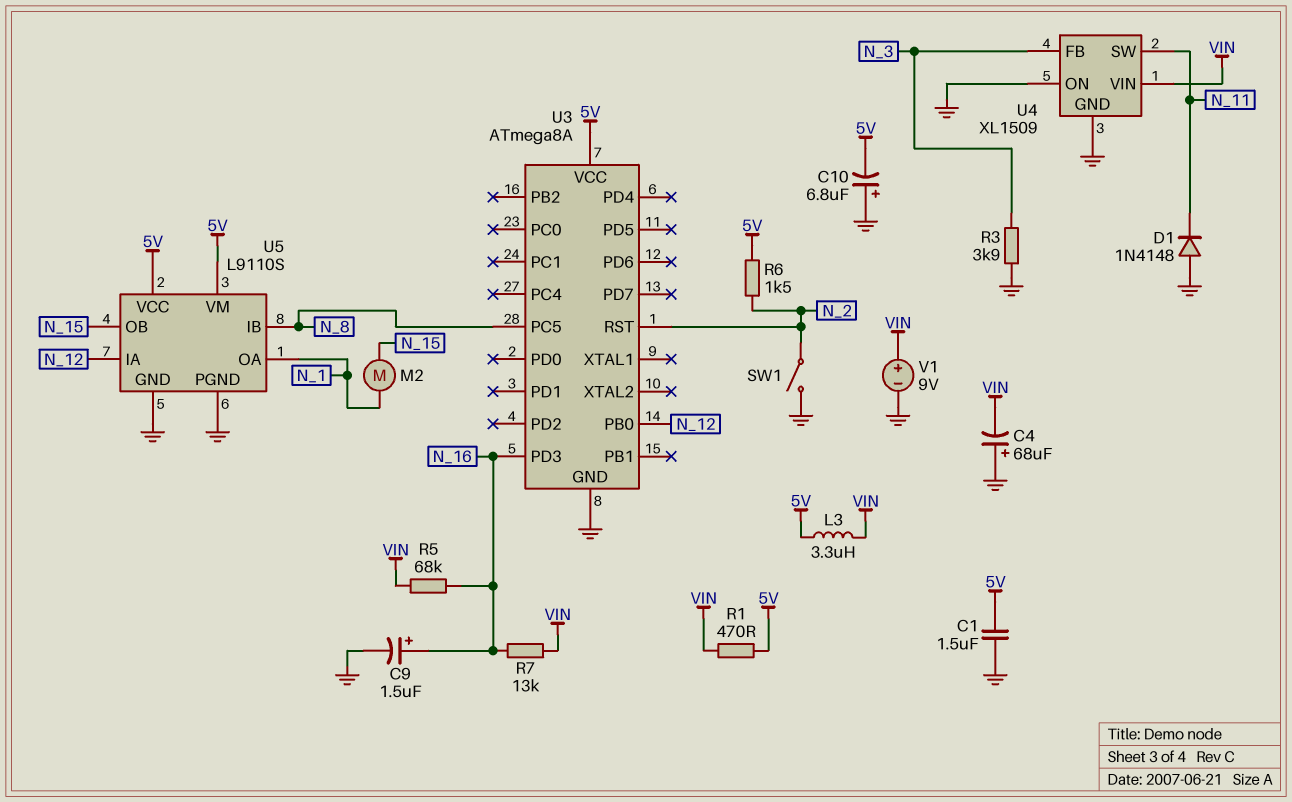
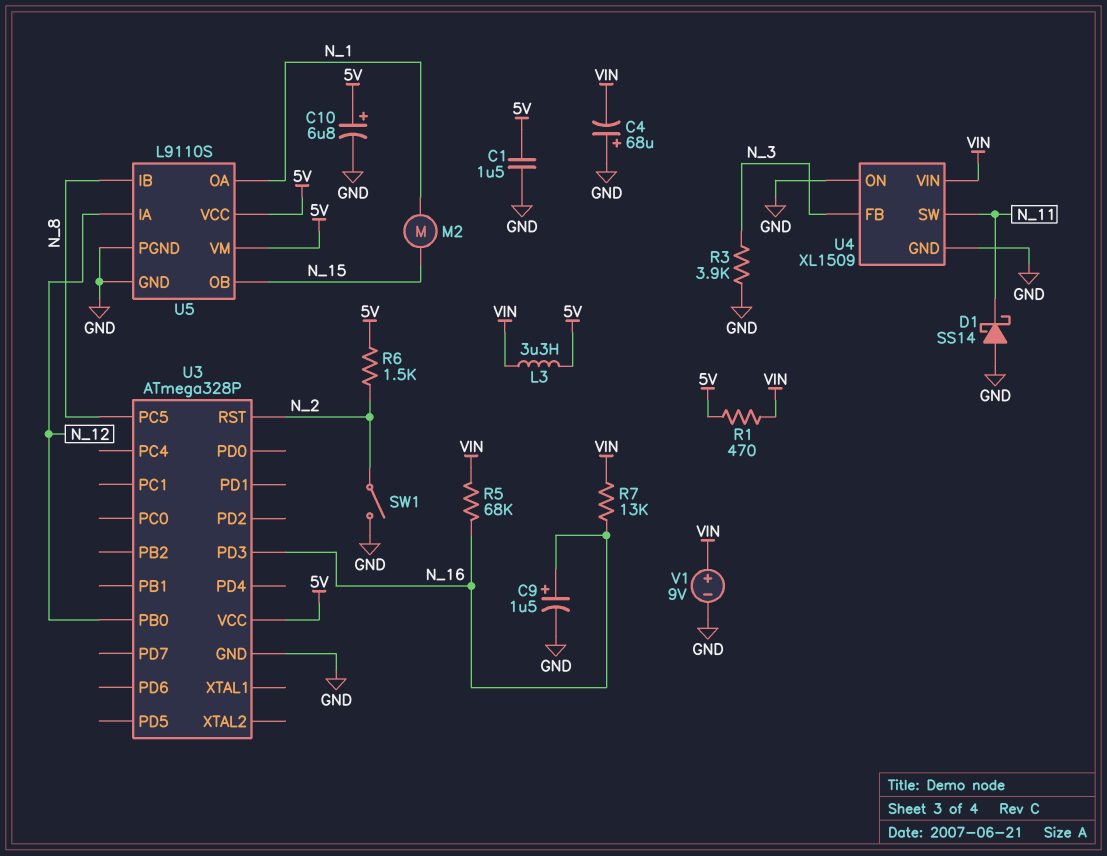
C10: 6.8uF (plus GND, minus 5V) -> 6.8uF (plus 5V, minus GND)
D1: diode 1N4148 (A GND, K N_11) -> schottky SS14 (A GND, K N_11)
U3: ATmega8A -> ATmega328P

